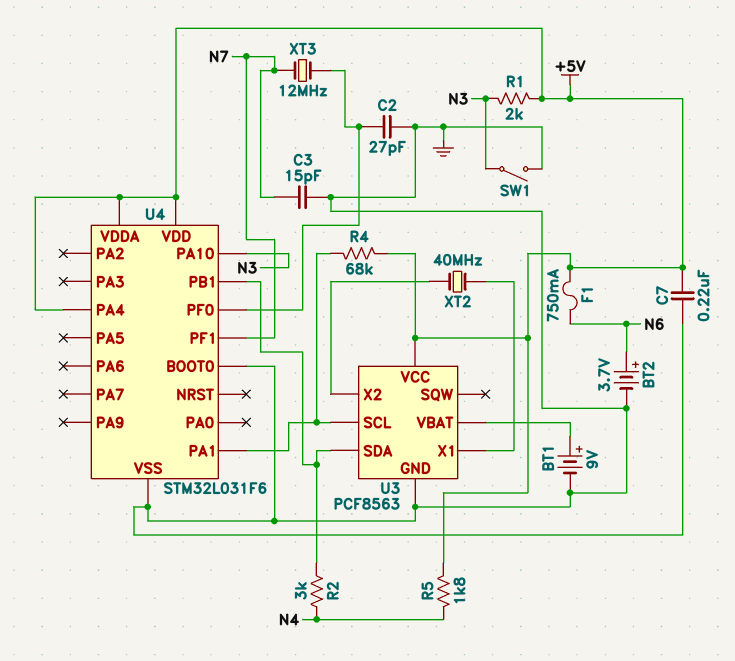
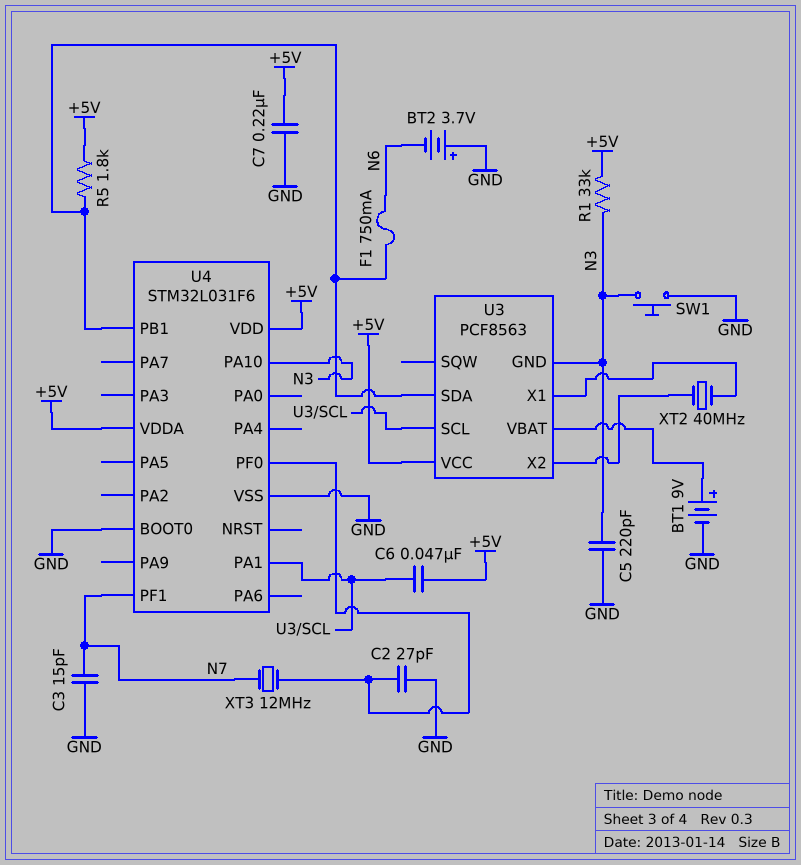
BT2: 3.7V (plus N6, minus GND) -> 3.7V (plus GND, minus N6)
C5: none -> 220pF (GND, N3)
C6: none -> 47nF (+5V, U3/SCL)
F1: 750mA (+5V, N6) -> 750mA (N6, U3/SDA)
R1: 2k (+5V, N3) -> 33k (+5V, N3)
R2: 3k (N4, U3/SDA) -> none
R4: 68k (+5V, U3/SCL) -> none
R5: 1.8k (+5V, N4) -> 1.8k (+5V, U3/SDA)
SW1: switch (GND, N3) -> button (GND, N3)
U3 pin GND: GND -> N3
U4 pin PA4: +5V -> none

